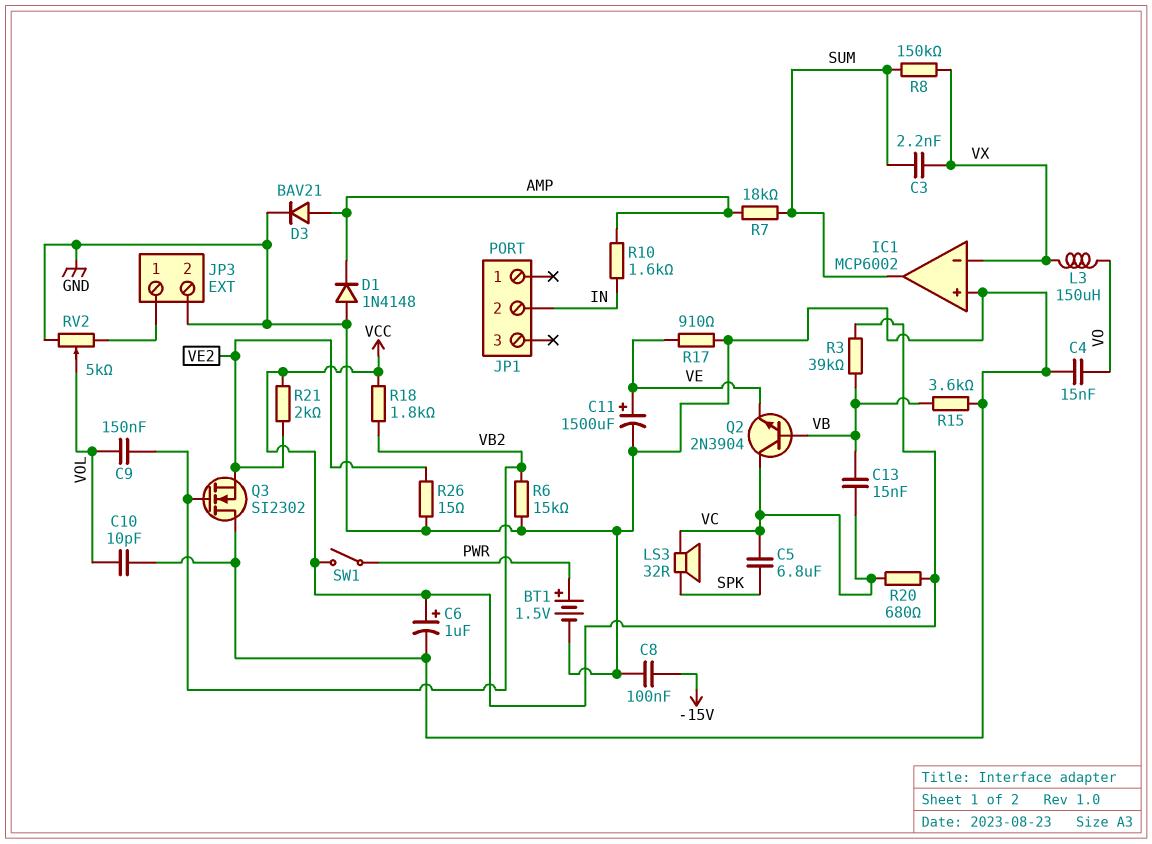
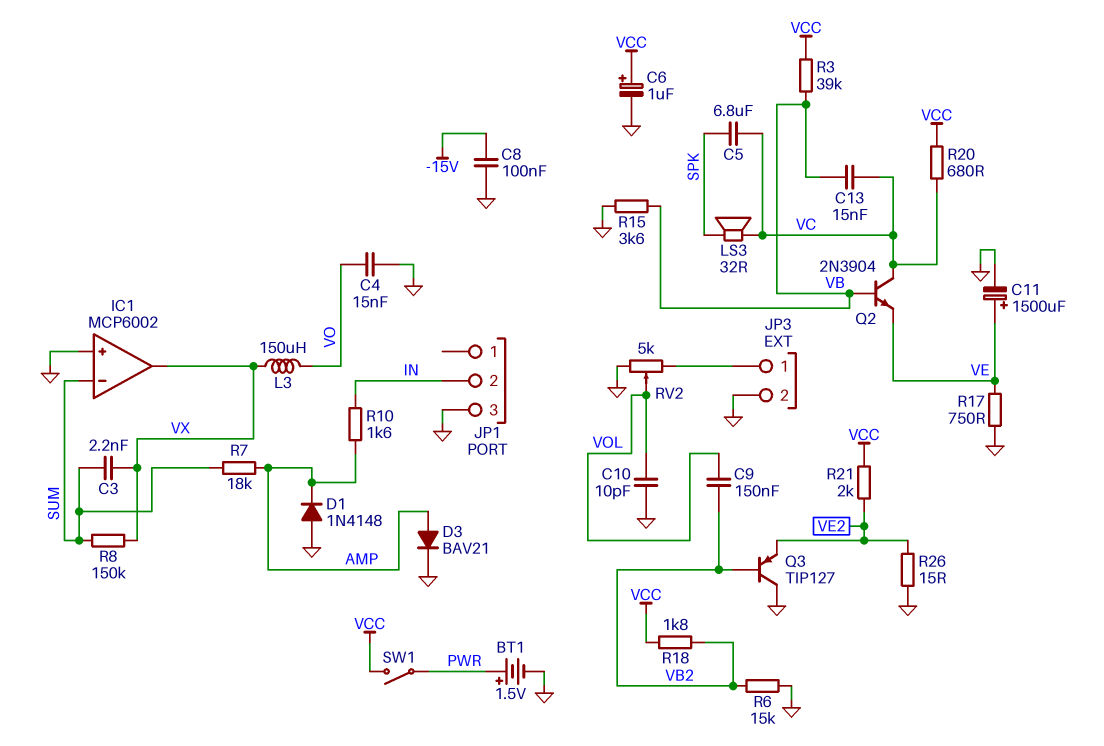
IC1 pin in-: VX -> SUM
IC1 pin out: SUM -> VX
JP1 pin 3: none -> GND
Q3: NMOS SI2302 (G VB2, D GND, S VE2) -> PNP TIP127 (B VB2, C GND, E VE2)
R17: 910 (GND, VE) -> 750 (GND, VE)

